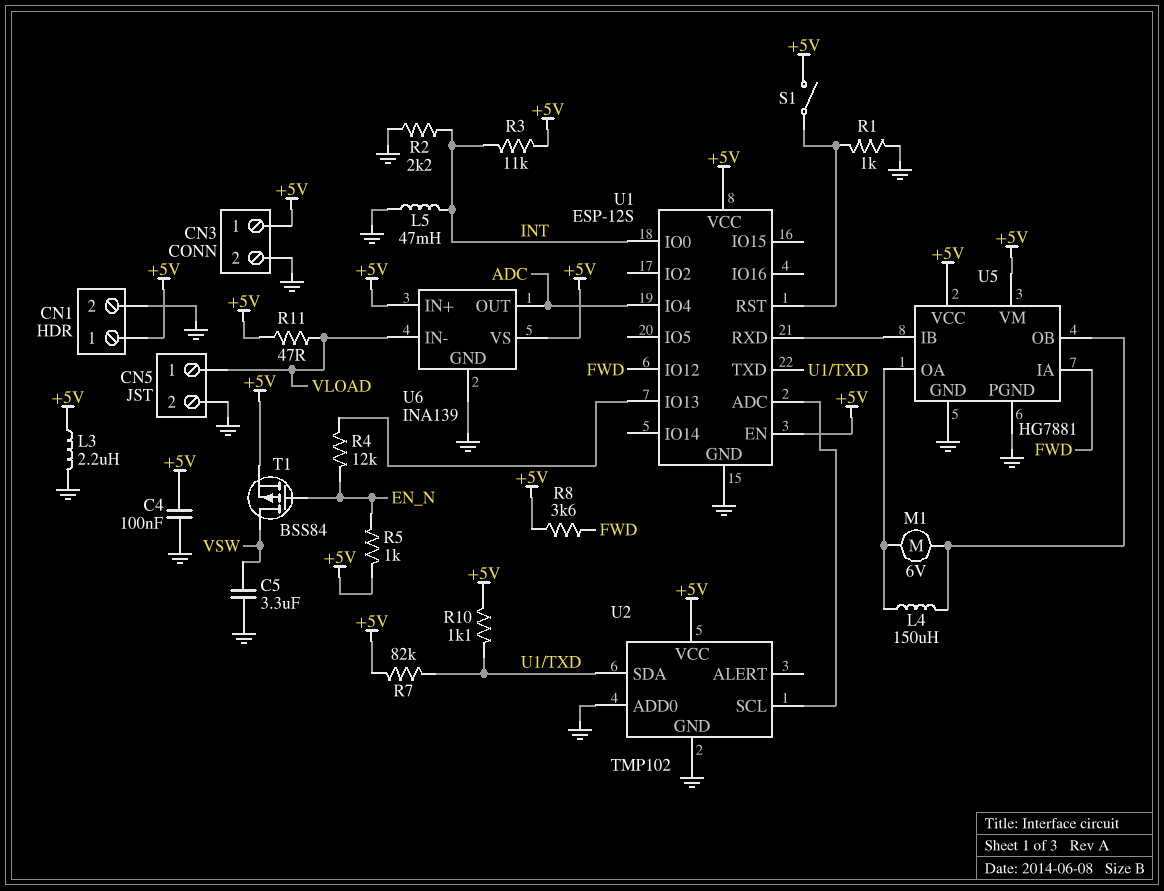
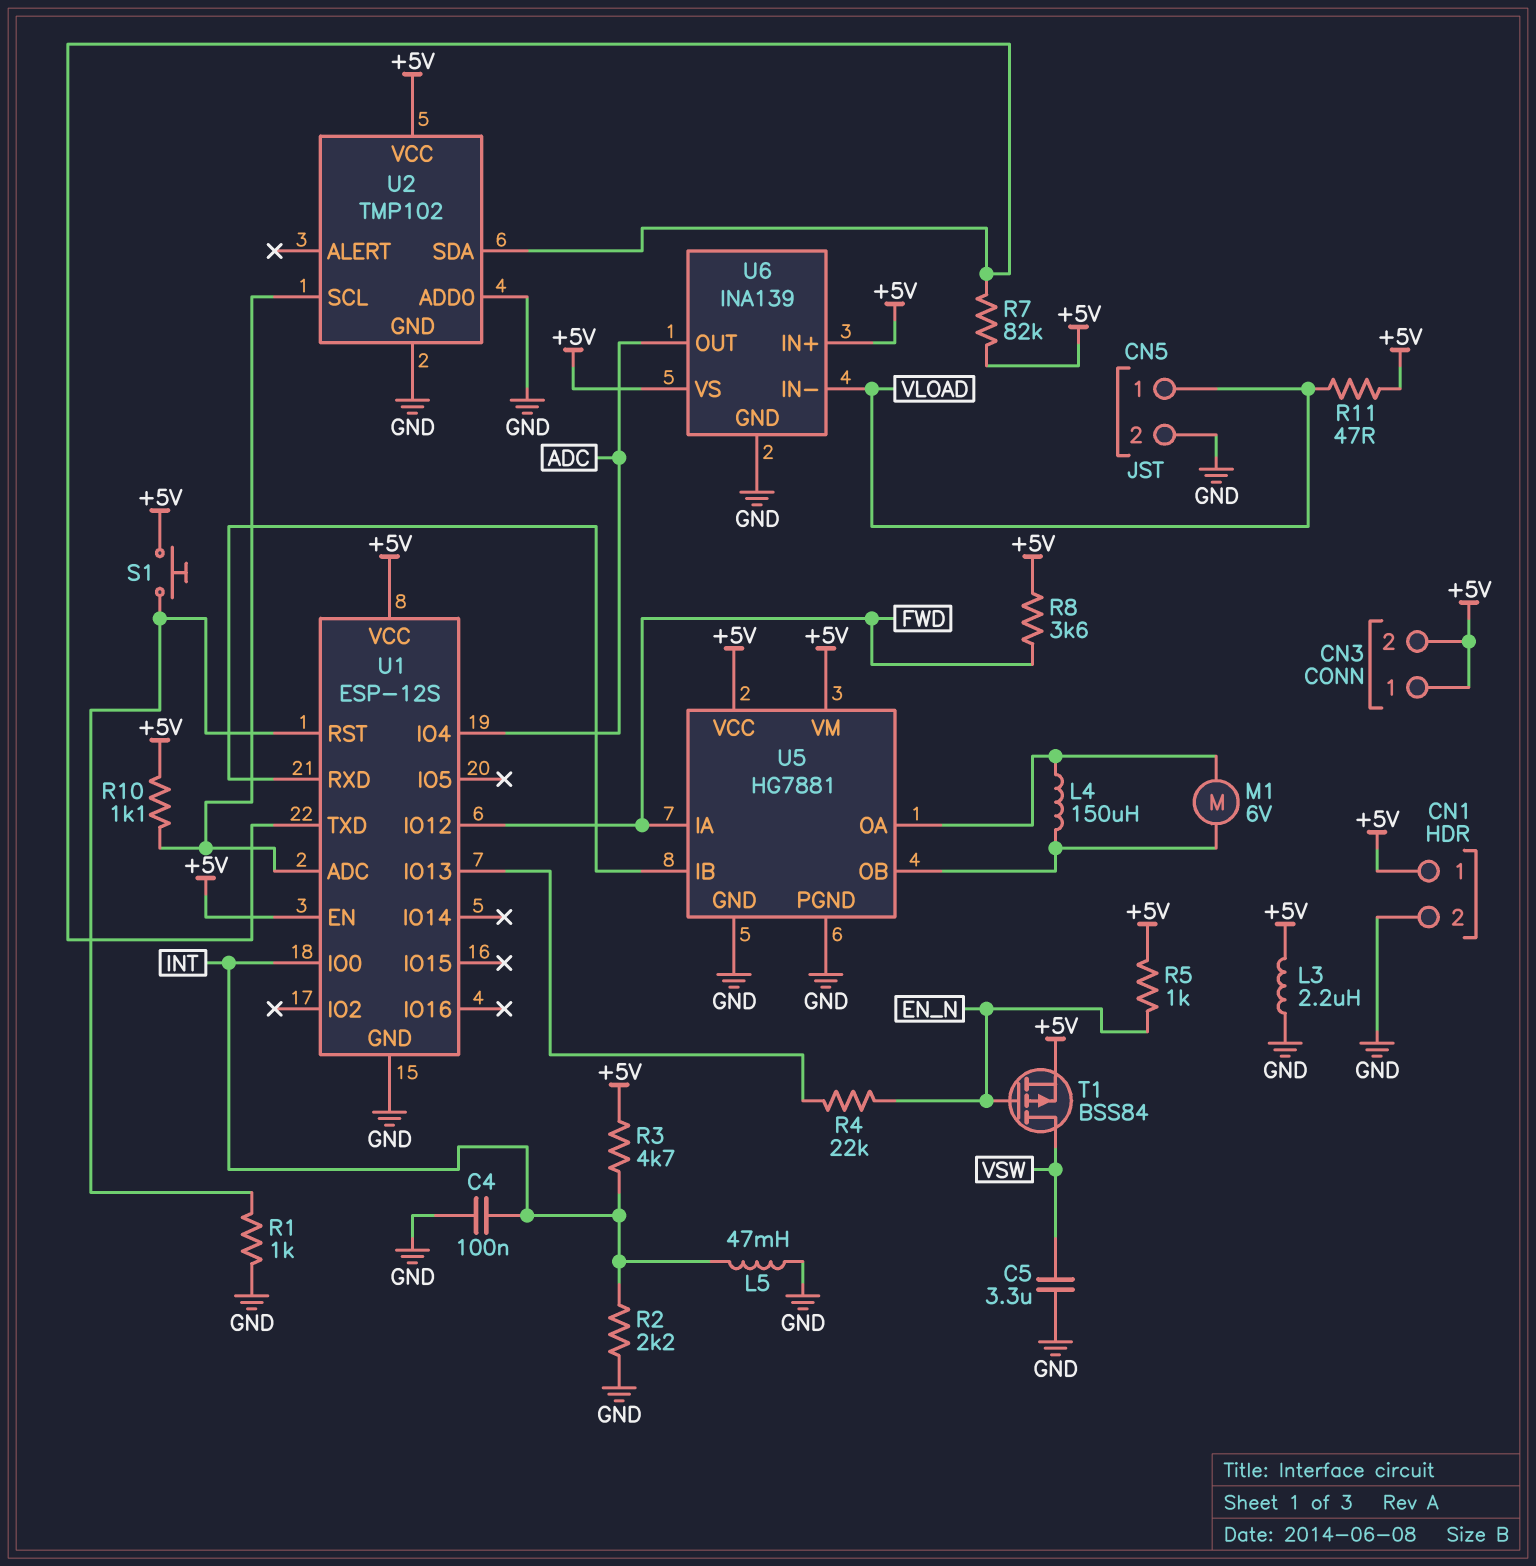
C4: 100nF (+5V, GND) -> 100nF (GND, INT)
CN3 pin 2: GND -> +5V
R3: 11k (+5V, INT) -> 4.7k (+5V, INT)
R4: 12k (EN_N, U1/IO13) -> 22k (EN_N, U1/IO13)
R10: 1.1k (+5V, U1/TXD) -> 1.1k (+5V, U1/ADC)
S1: switch (+5V, U1/RST) -> button (+5V, U1/RST)

